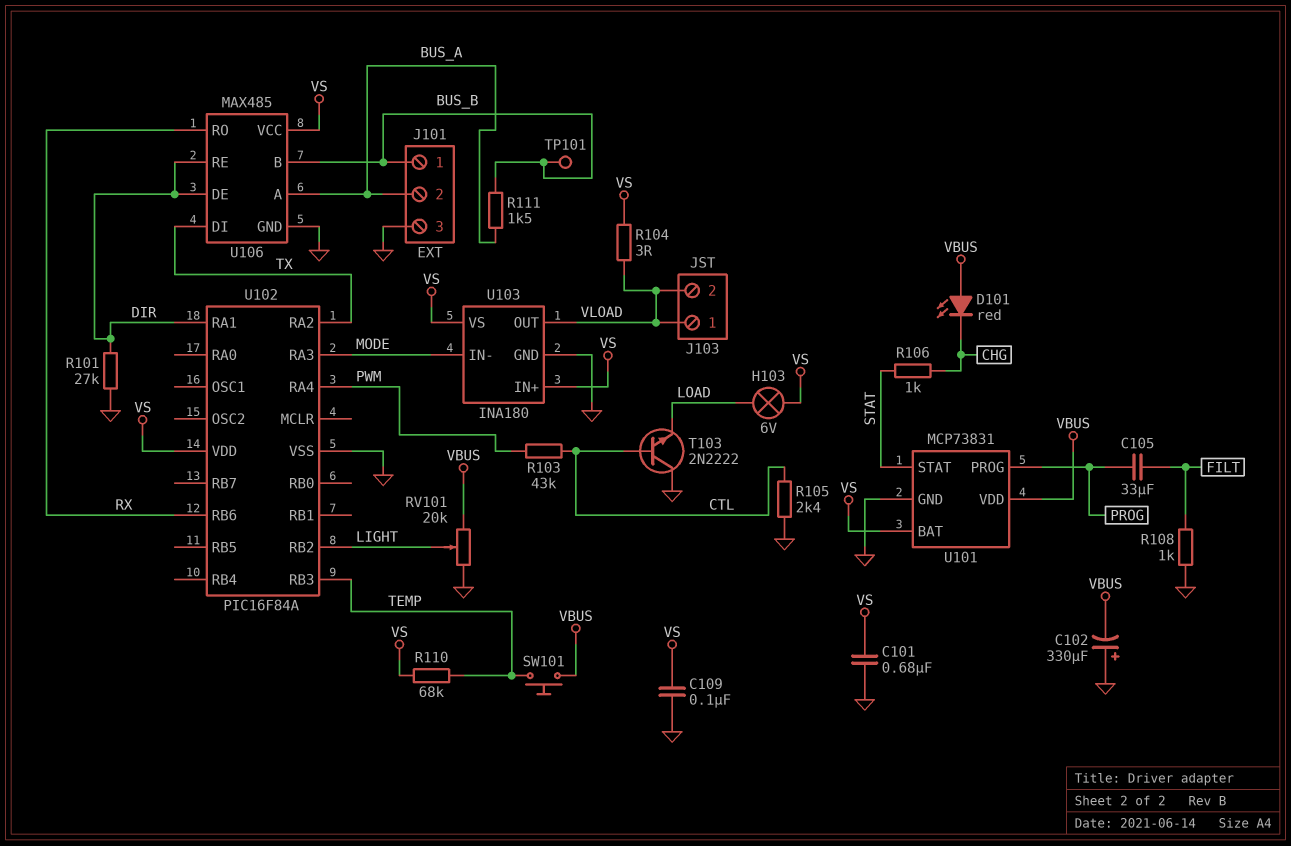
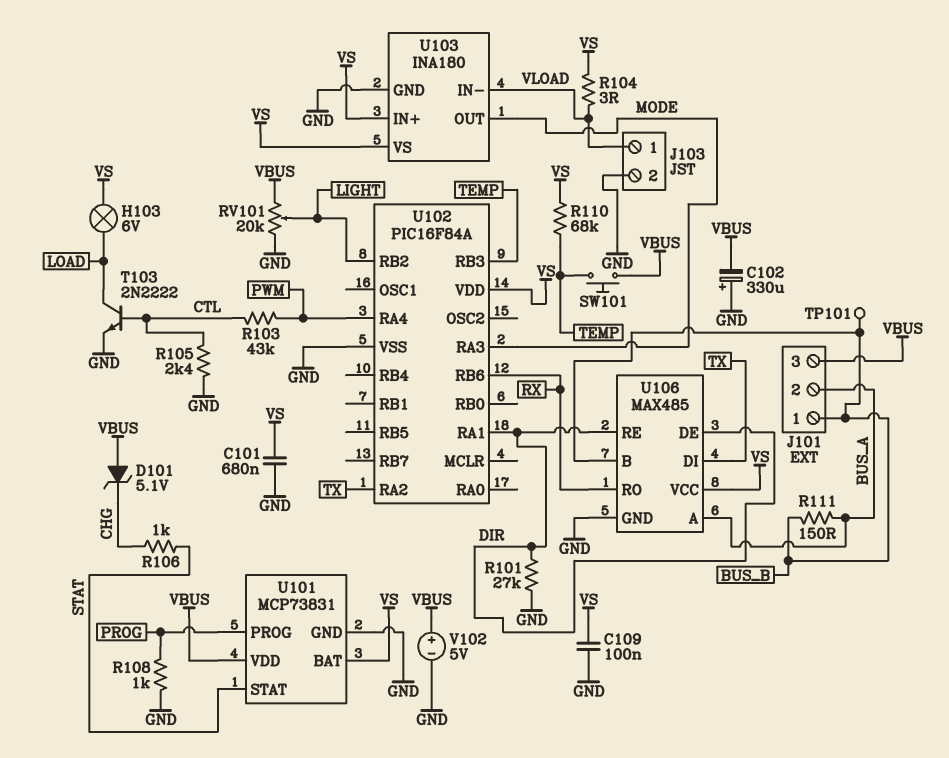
C105: 33uF (FILT, PROG) -> none
D101: LED red (A VBUS, K CHG) -> zener 5.1V (A VBUS, K CHG)
J101 pin 3: GND -> VBUS
J103 pin 2: VLOAD -> GND
R108: 1k (FILT, GND) -> 1k (GND, PROG)
R111: 1.5k (BUS_A, BUS_B) -> 150 (BUS_A, BUS_B)
T103: NPN 2N2222 (B CTL, C GND, E LOAD) -> NPN 2N2222 (B CTL, C LOAD, E GND)
U103 pin IN-: MODE -> VLOAD
U103 pin OUT: VLOAD -> MODE
V102: none -> 5V (plus VBUS, minus GND)

